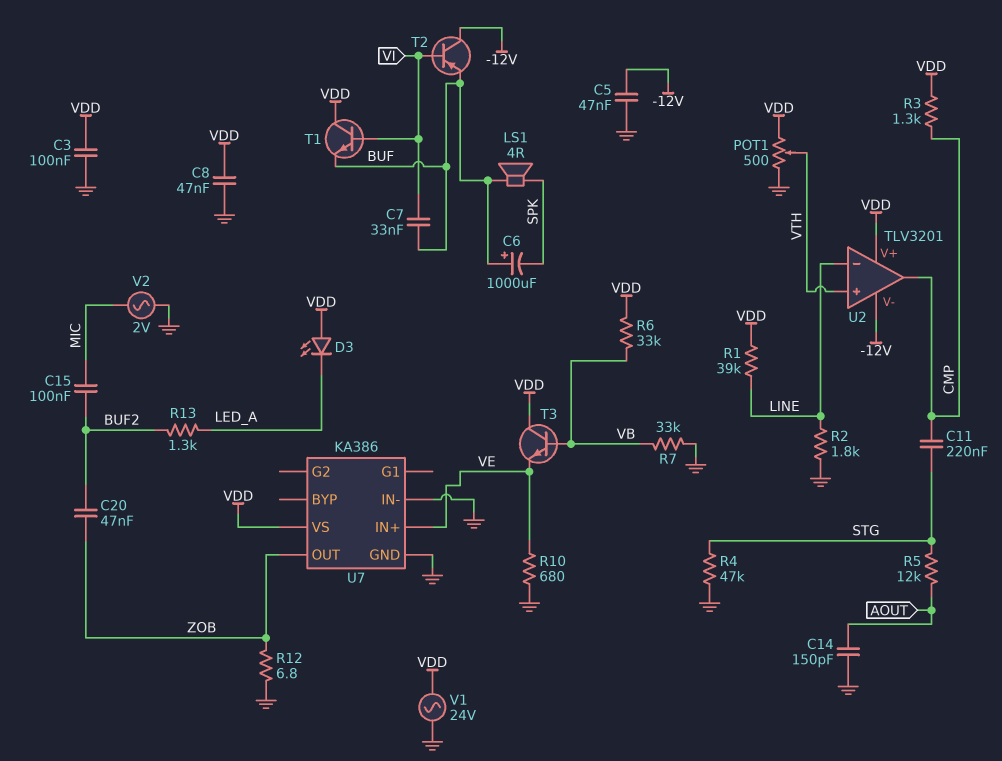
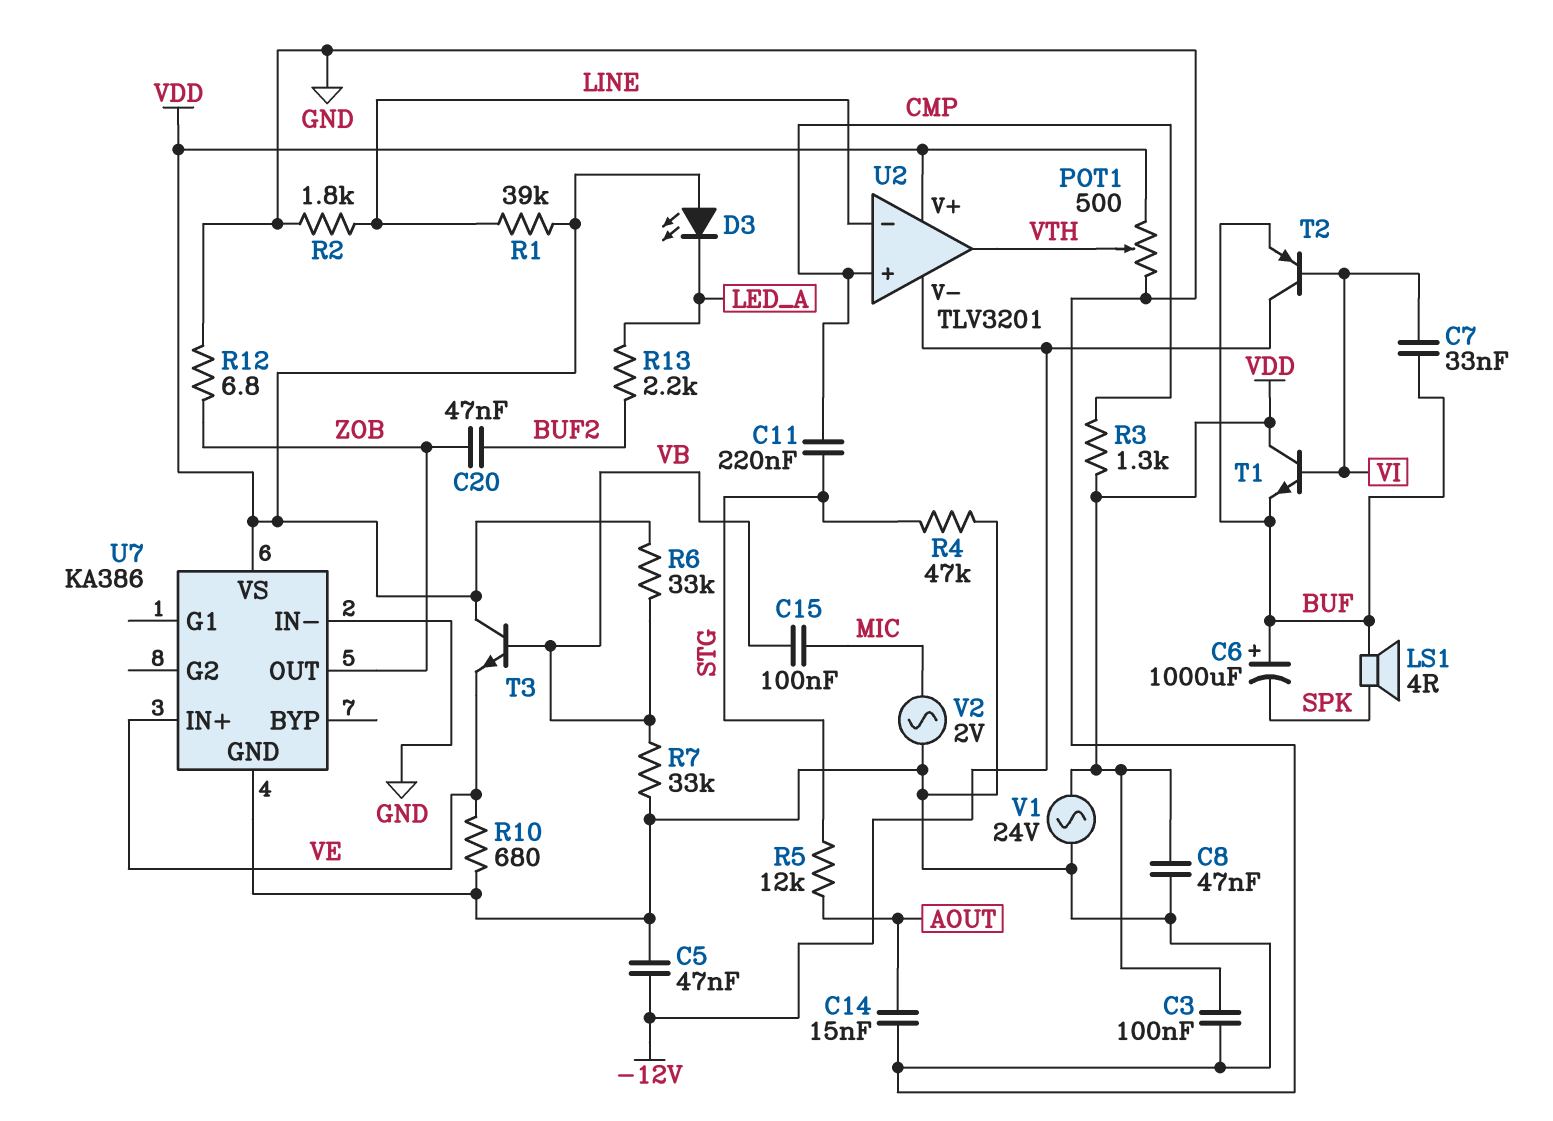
C14: 150pF (AOUT, GND) -> 15nF (AOUT, GND)
C15: 100nF (BUF2, MIC) -> 100nF (MIC, VB)
R13: 1.3k (BUF2, LED_A) -> 2.2k (BUF2, LED_A)
U2 pin in+: VTH -> CMP
U2 pin out: CMP -> VTH

